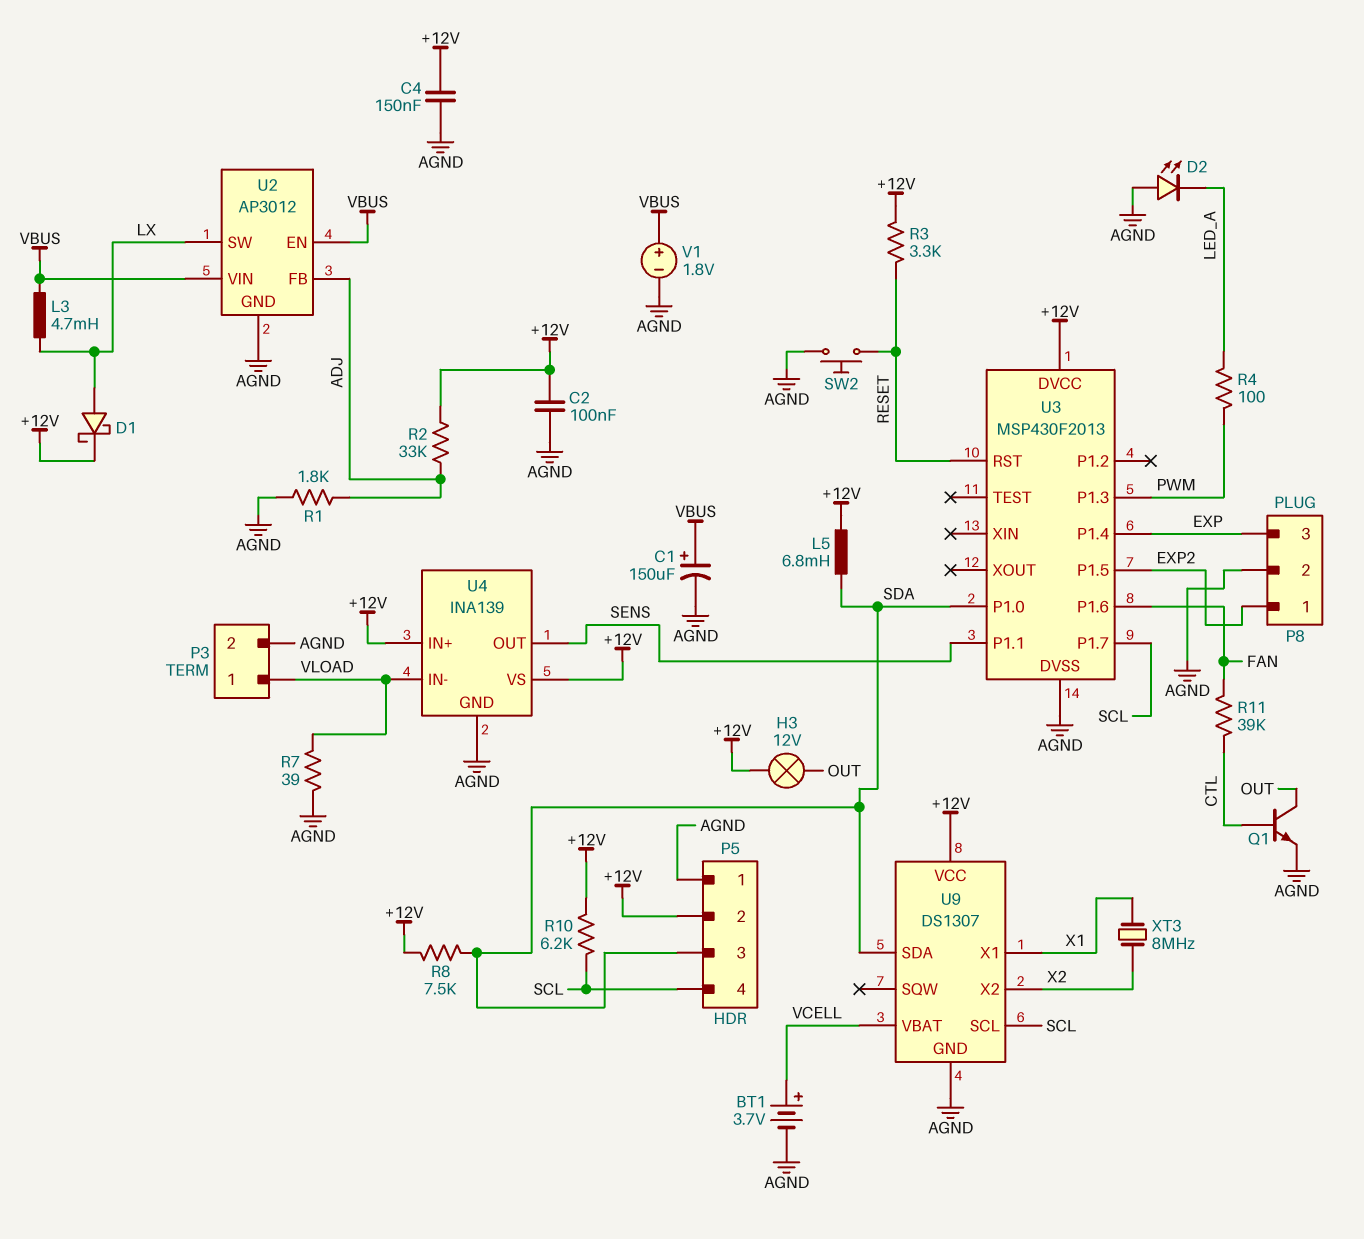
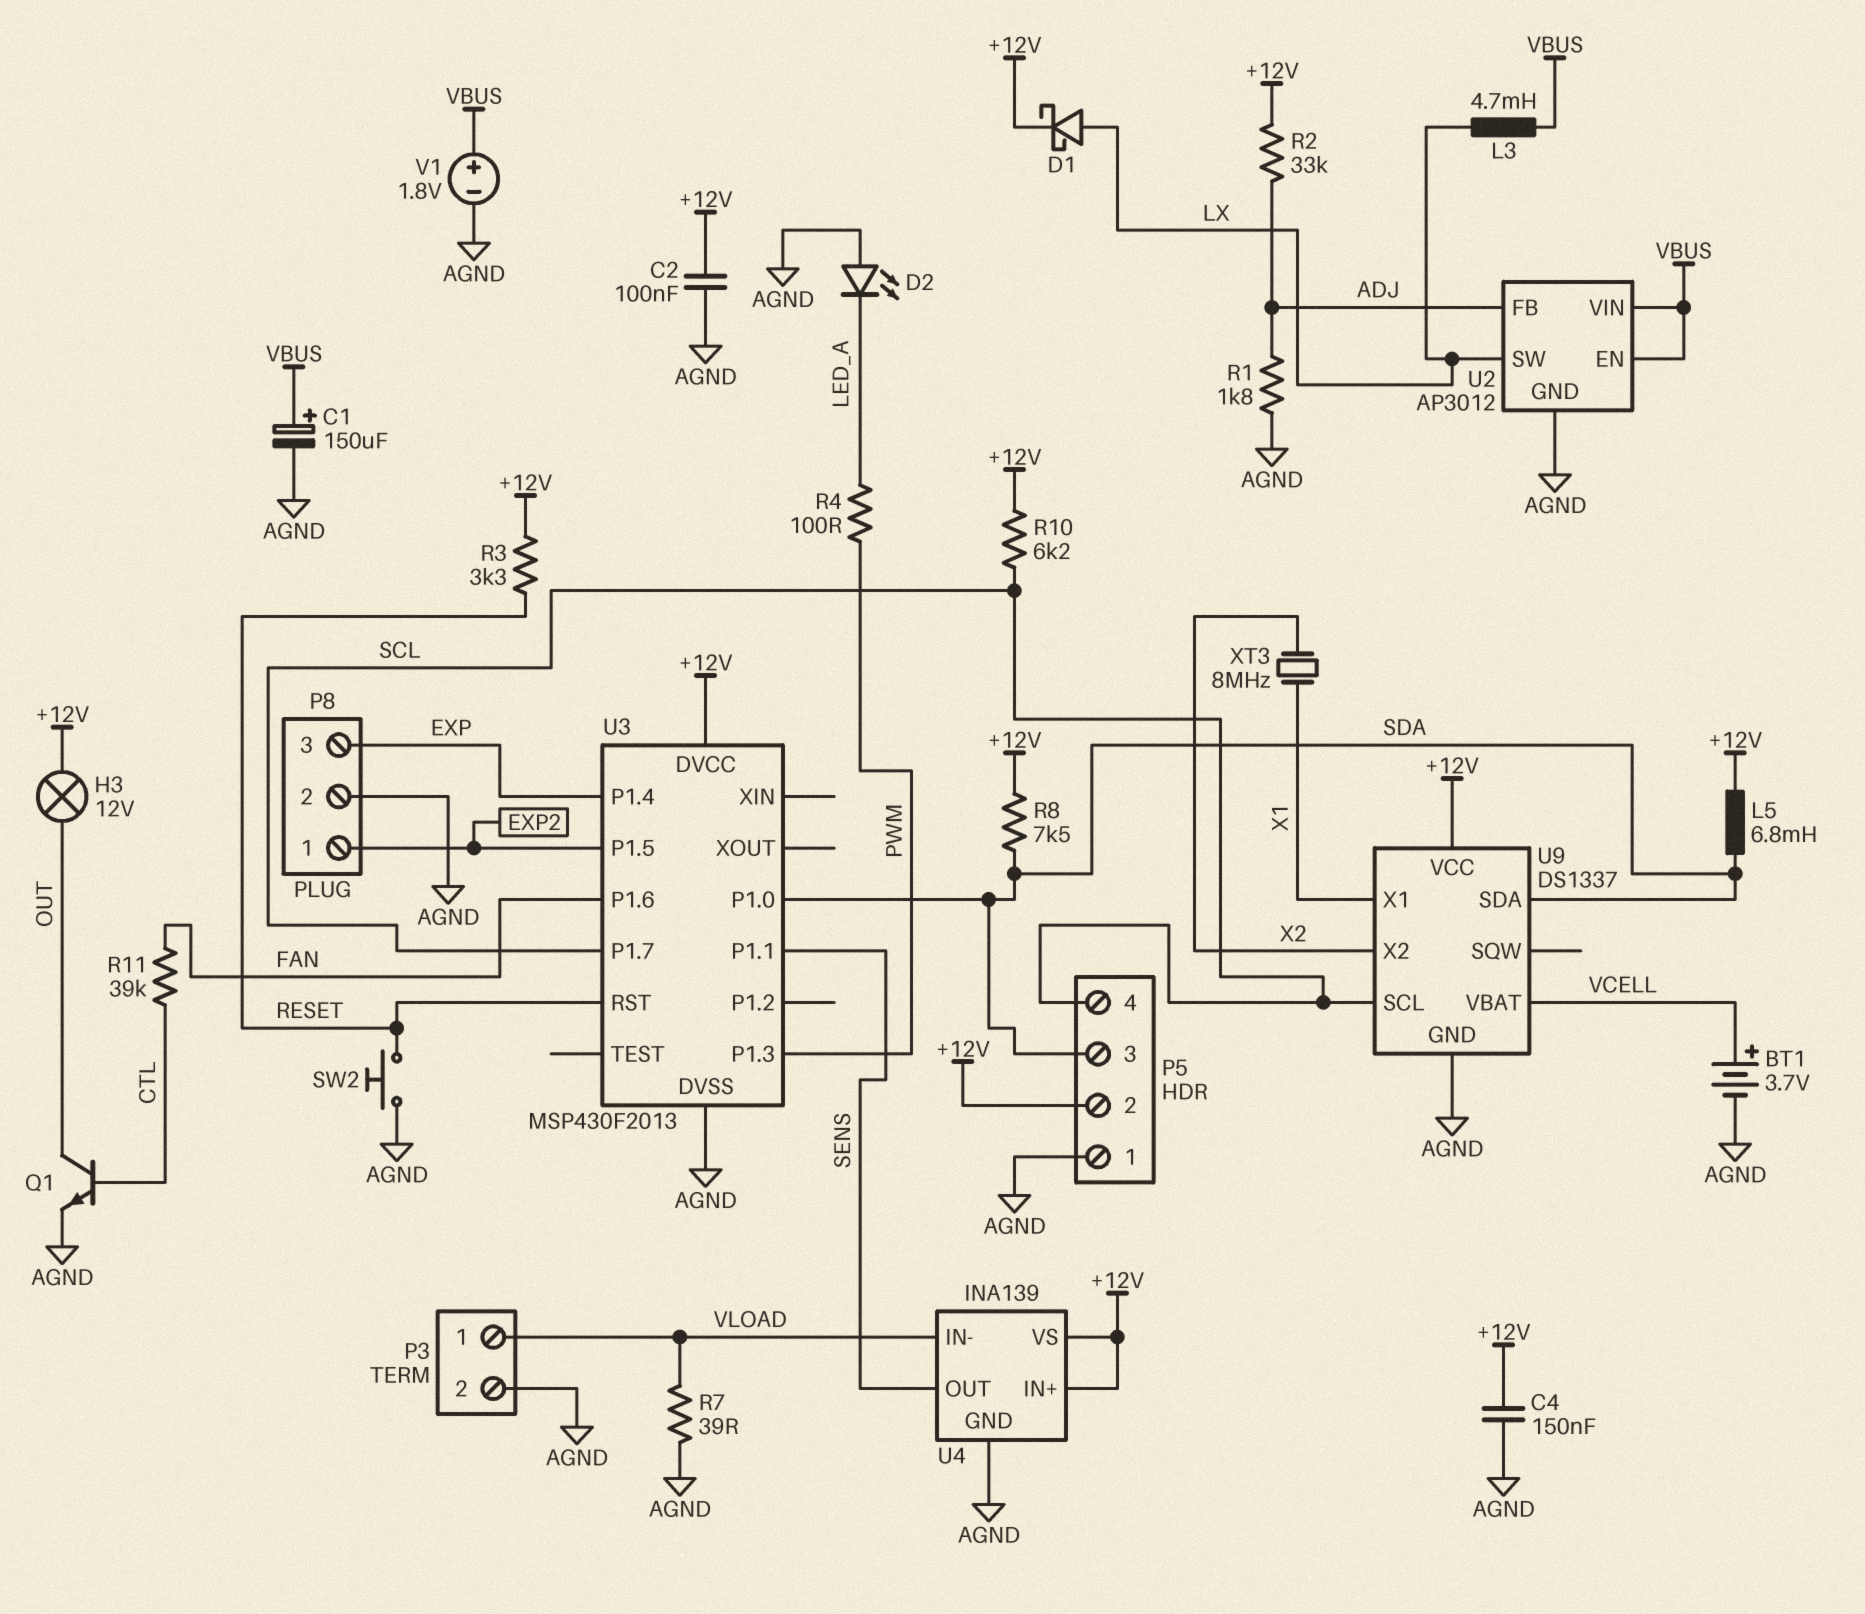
U9: DS1307 -> DS1337

